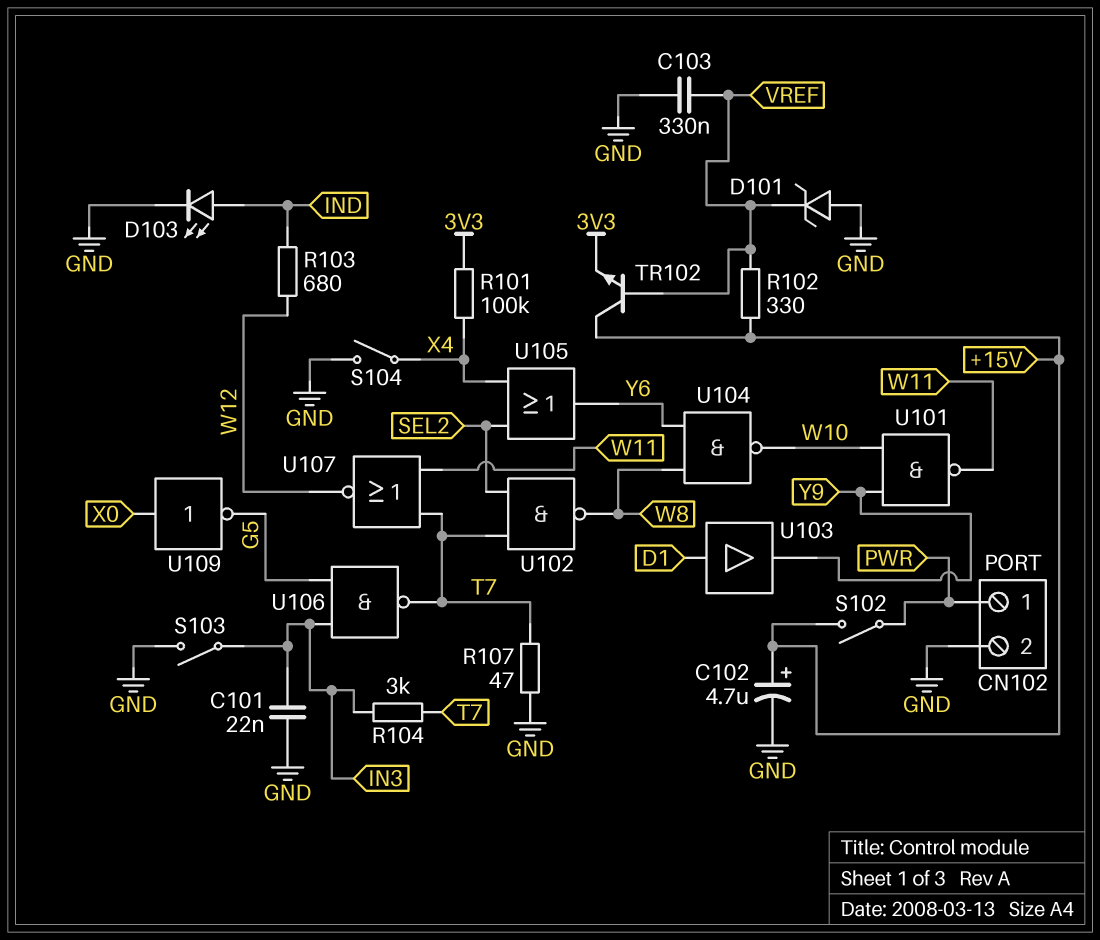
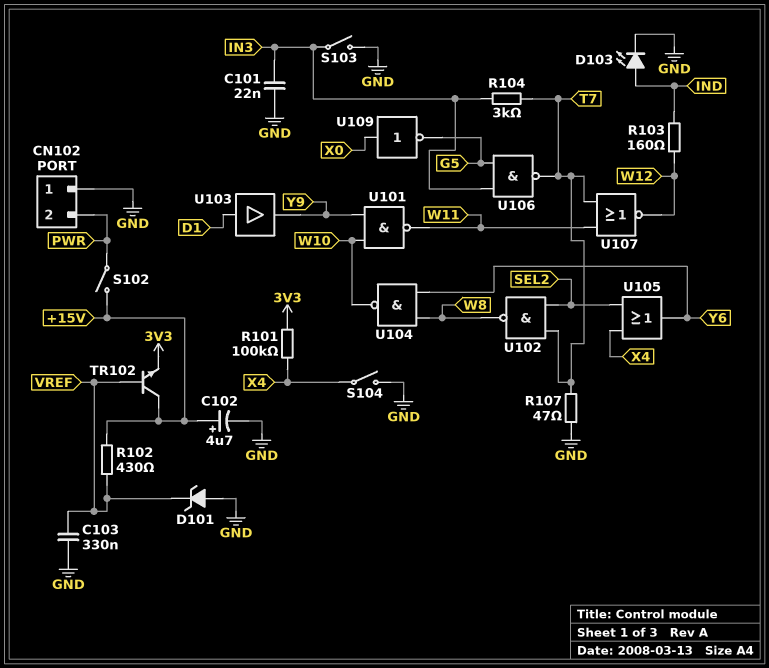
CN102 pin 1: PWR -> GND
CN102 pin 2: GND -> PWR
R102: 330 (+15V, VREF) -> 430 (+15V, VREF)
R103: 680 (IND, W12) -> 160 (IND, W12)

